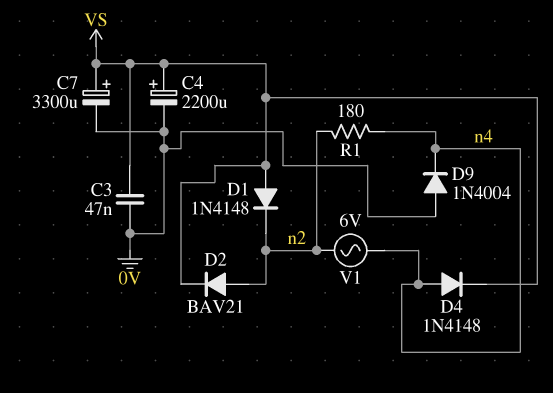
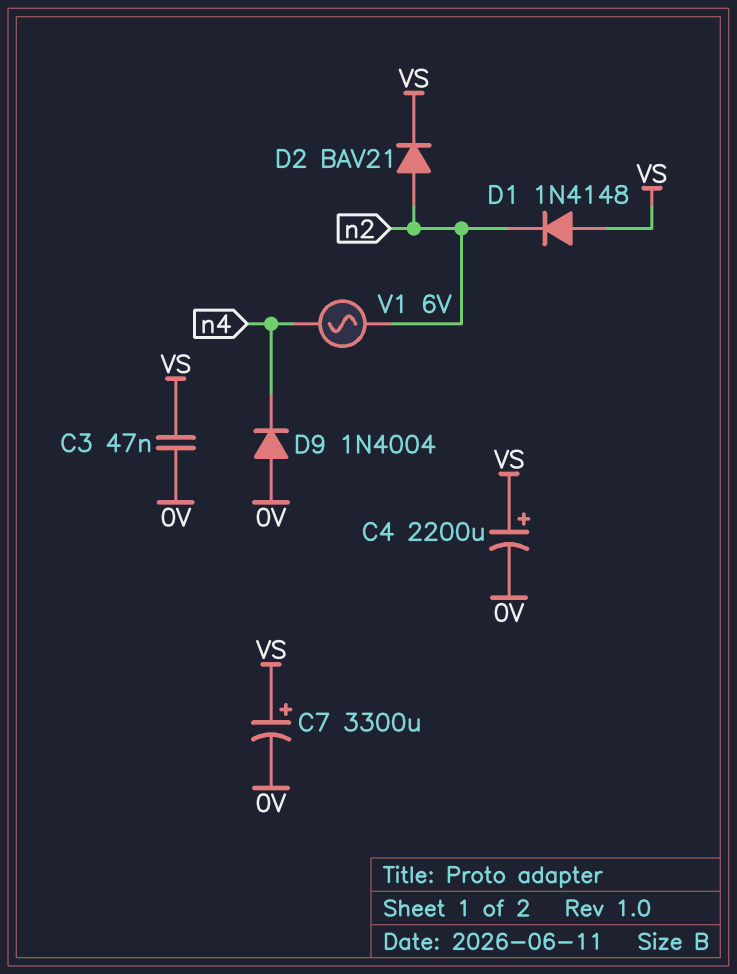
D4: diode 1N4148 (A n4, K VS) -> none
R1: 180 (n2, n4) -> none

